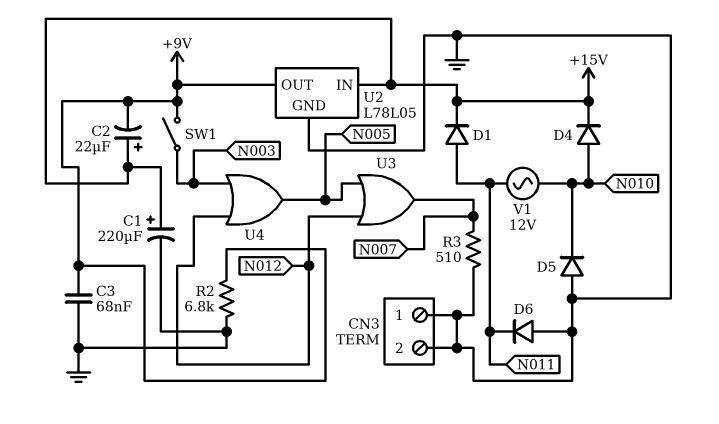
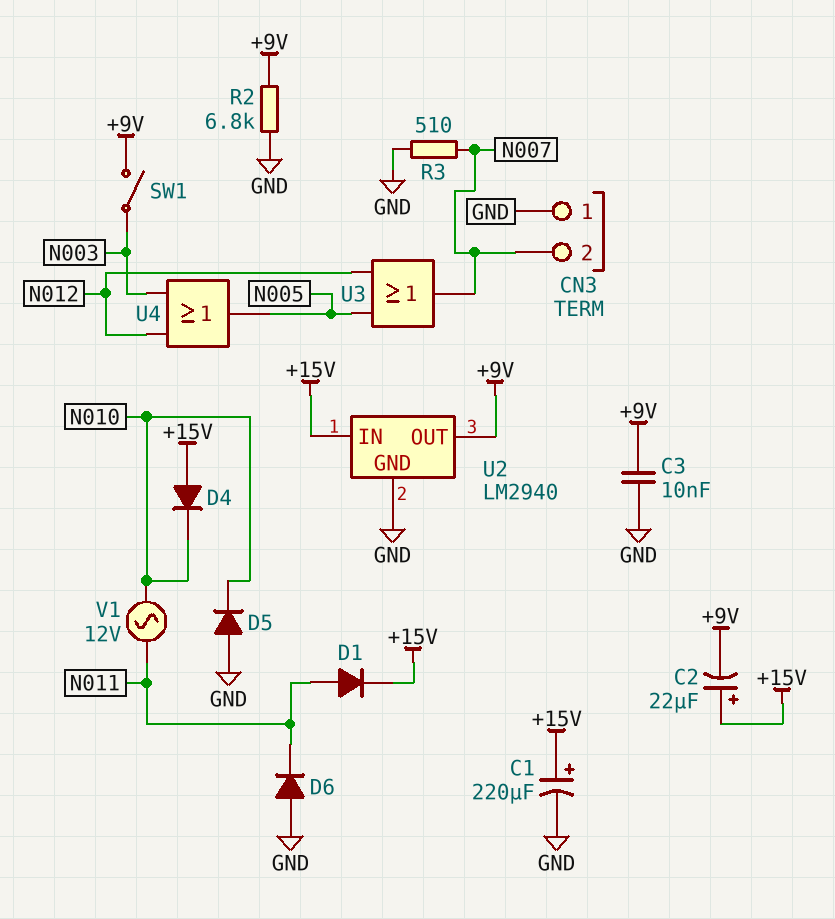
C3: 68nF (+9V, GND) -> 10nF (+9V, GND)
CN3 pin 2: GND -> N007
D4: diode (A N010, K +15V) -> diode (A +15V, K N010)
U2: L78L05 -> LM2940

